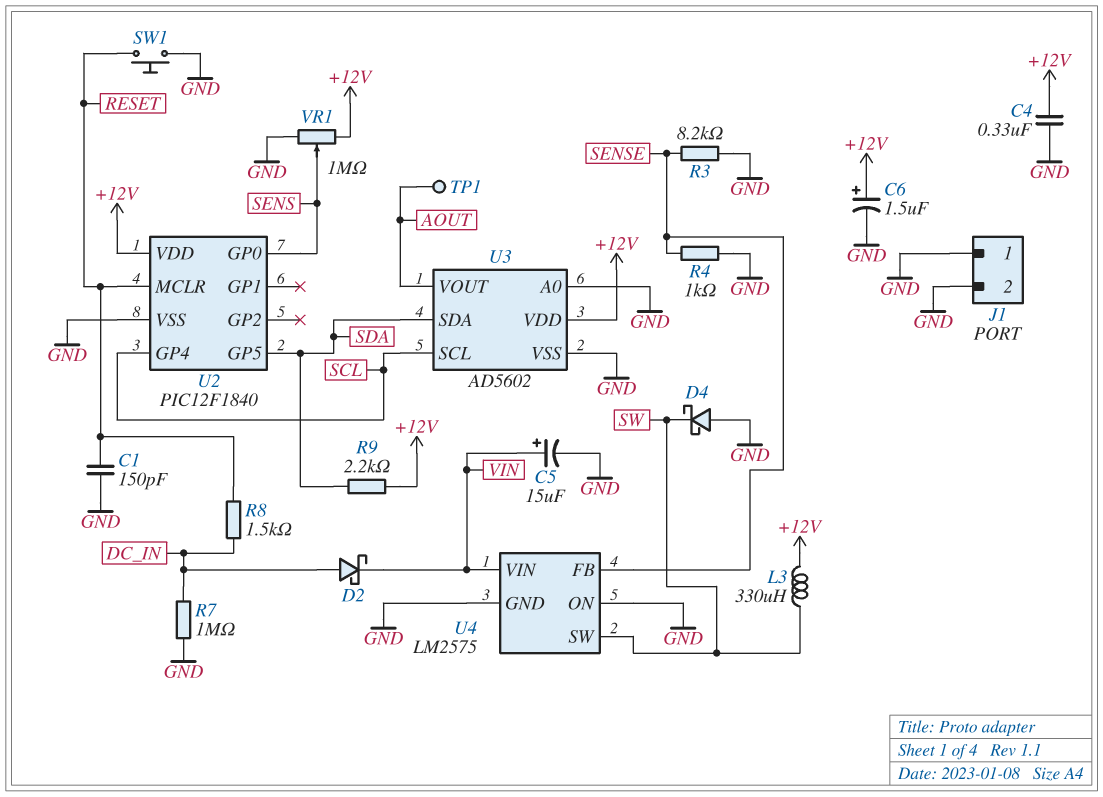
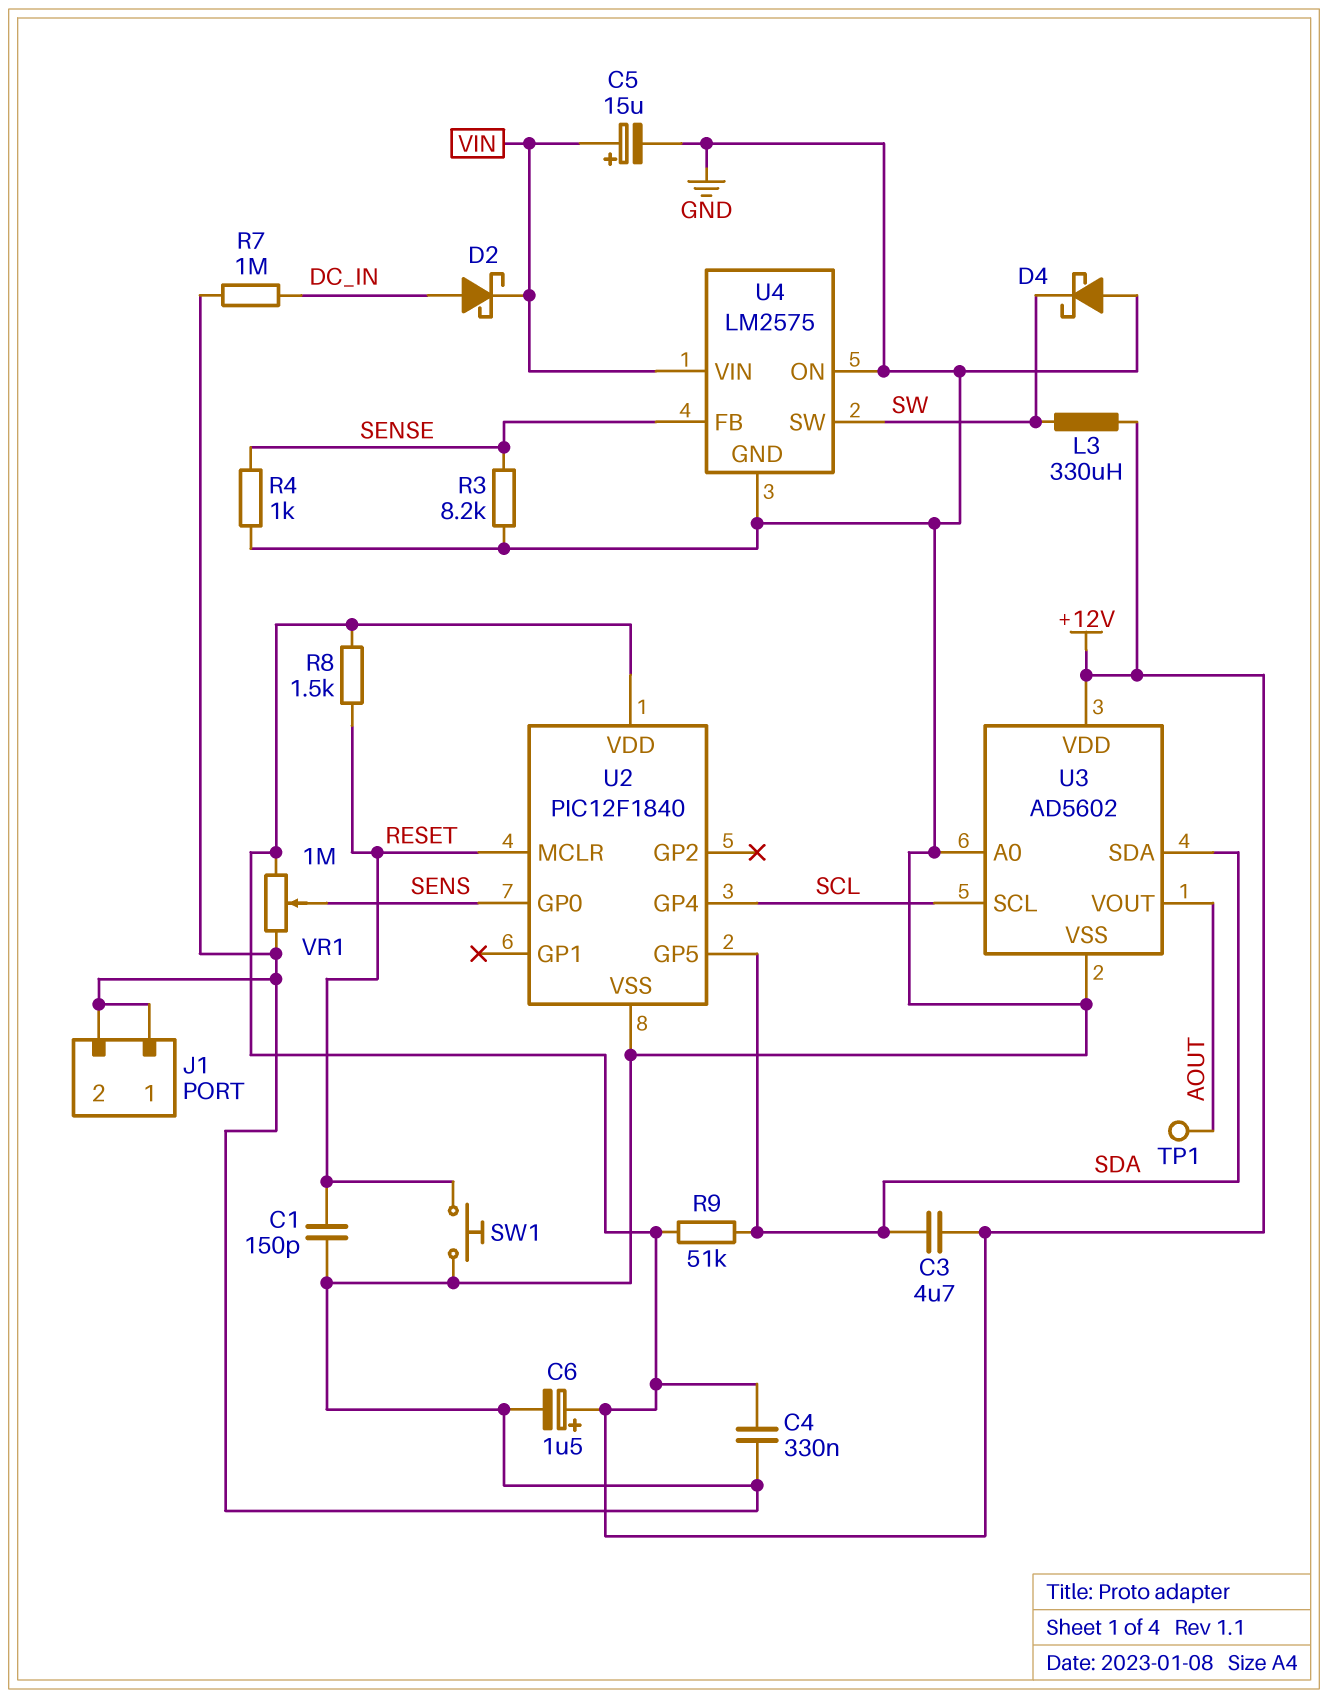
C3: none -> 4.7uF (+12V, SDA)
R8: 1.5k (DC_IN, RESET) -> 1.5k (+12V, RESET)
R9: 2.2k (+12V, SDA) -> 51k (+12V, SDA)

